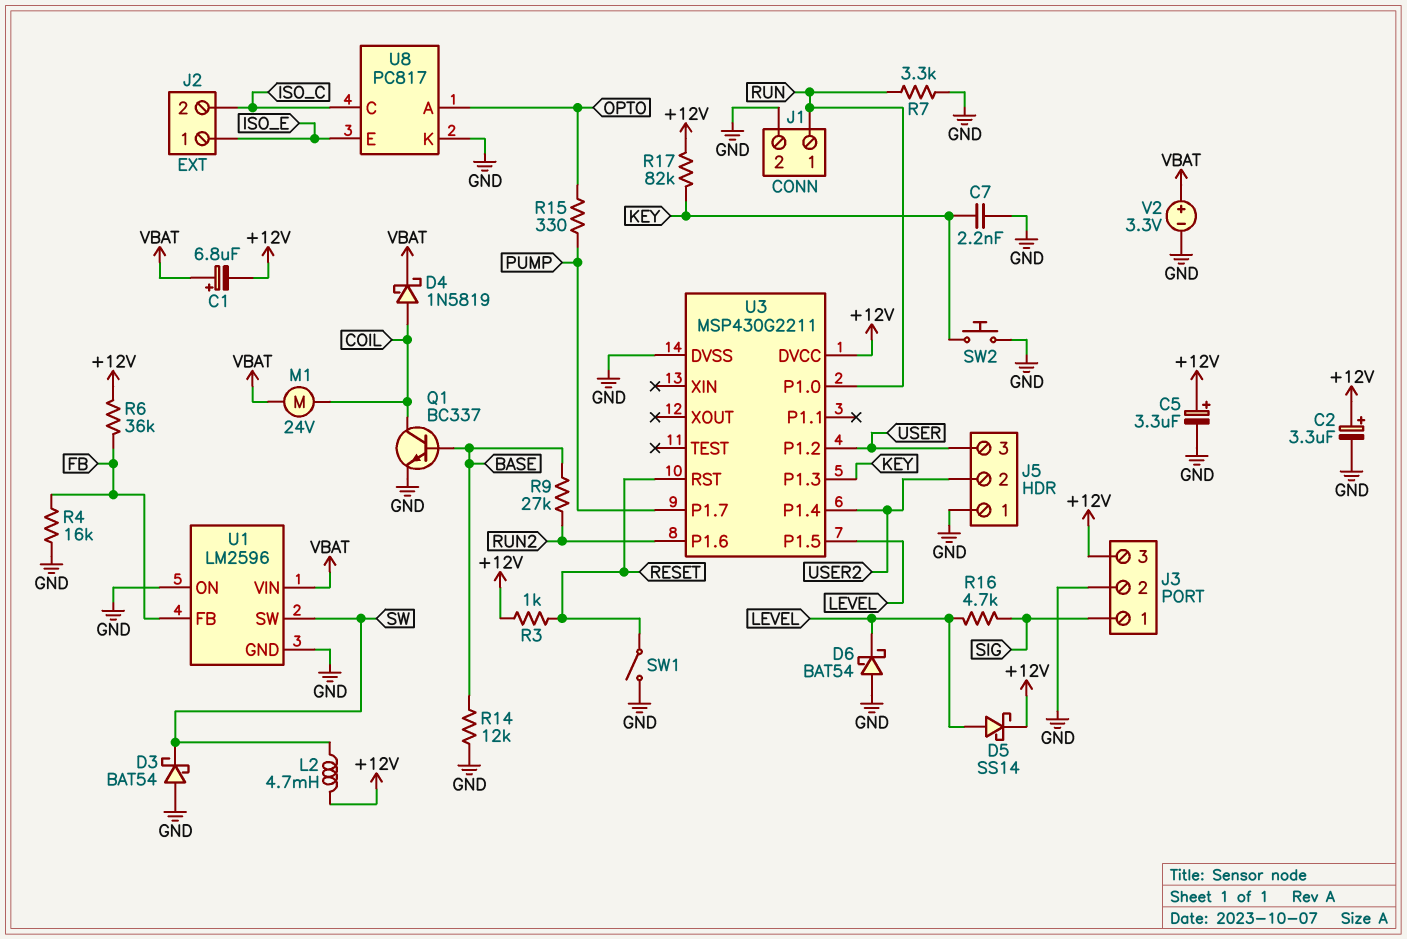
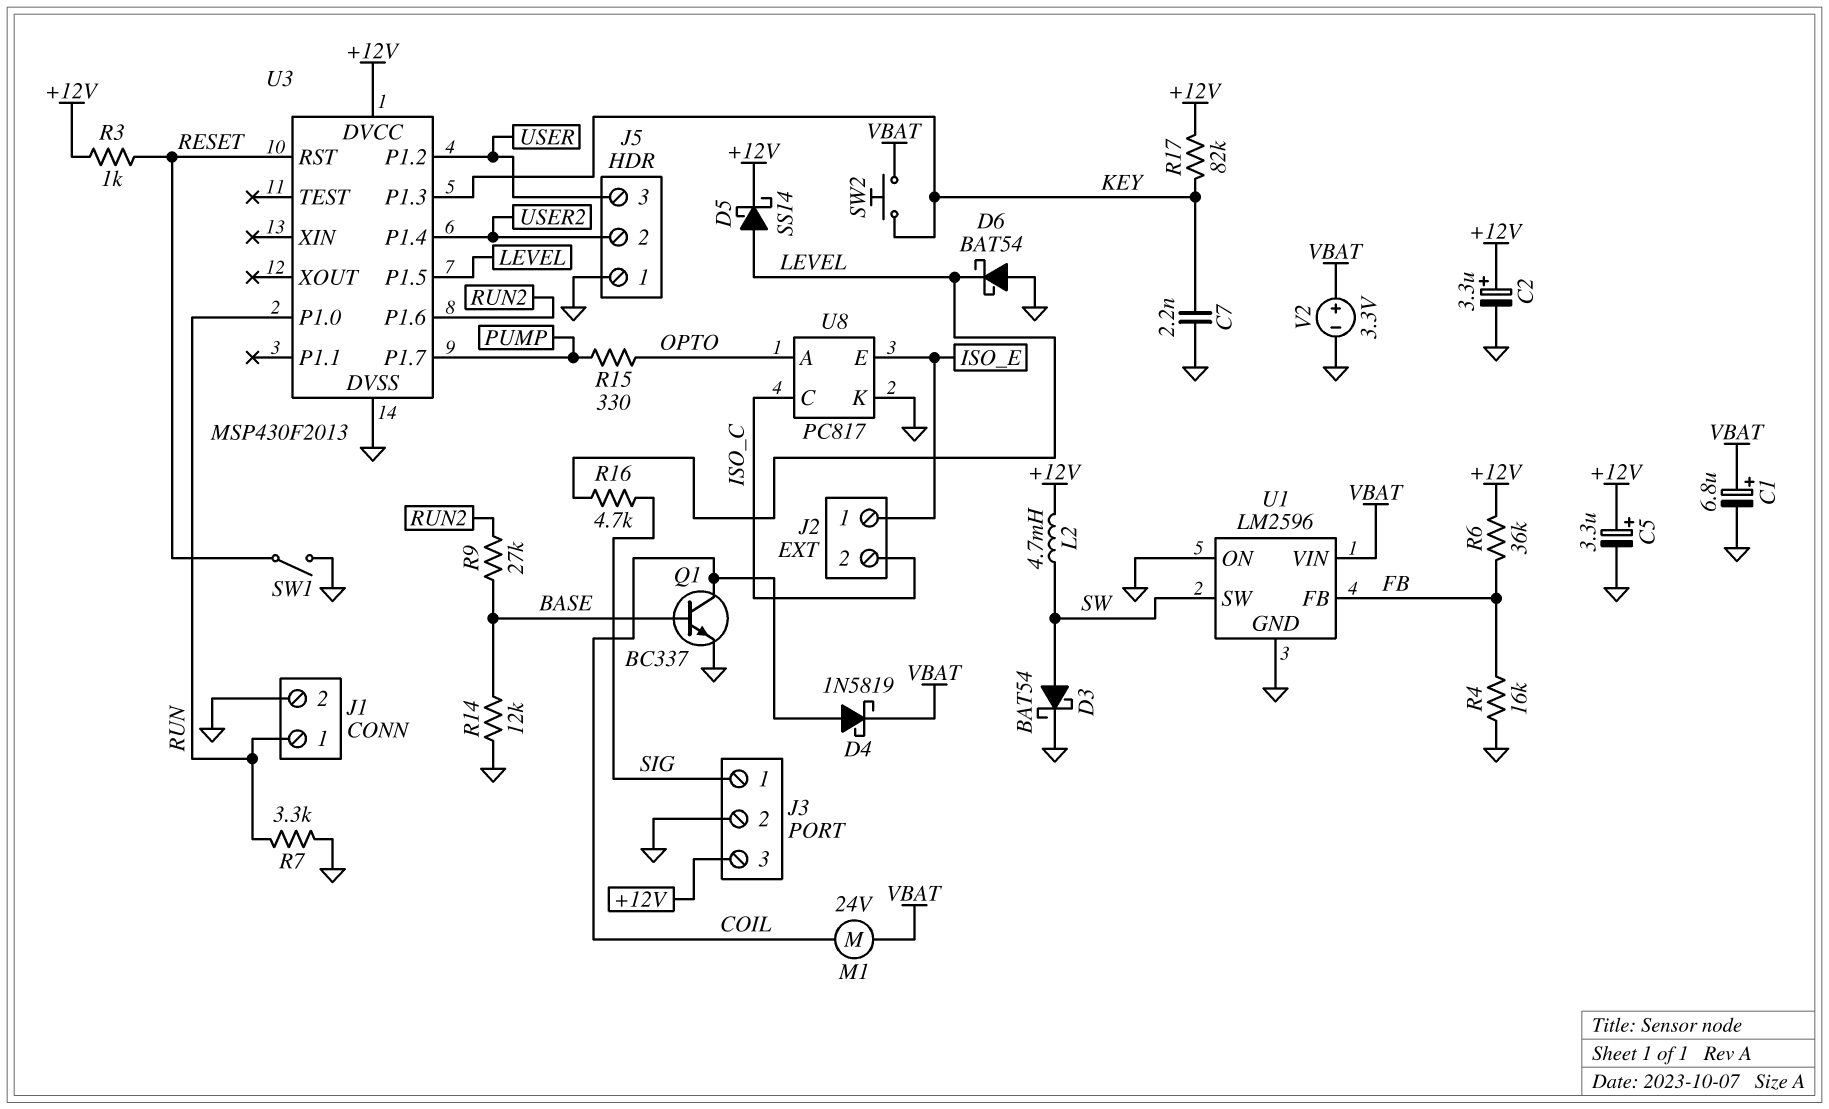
C1: 6.8uF (plus VBAT, minus +12V) -> 6.8uF (plus VBAT, minus GND)
D3: schottky BAT54 (A GND, K SW) -> schottky BAT54 (A SW, K GND)
SW2: button (GND, KEY) -> button (KEY, VBAT)
U3: MSP430G2211 -> MSP430F2013

